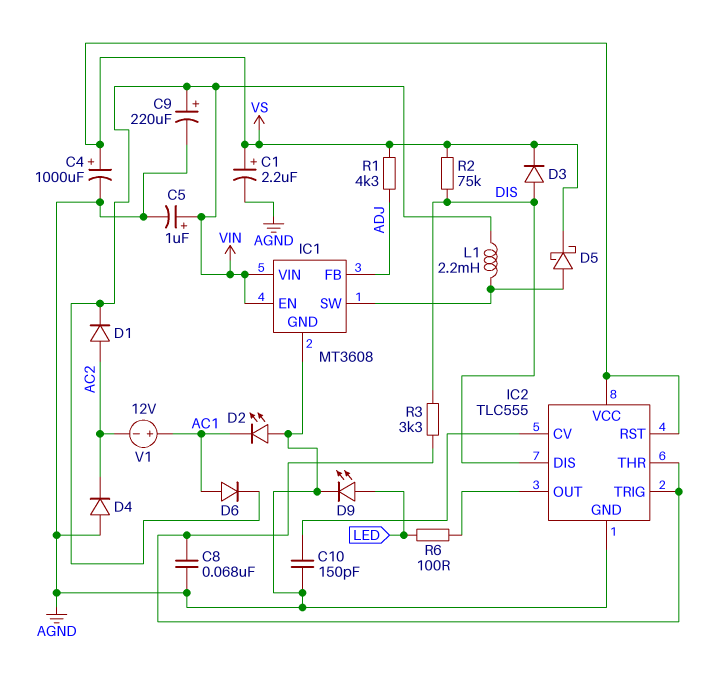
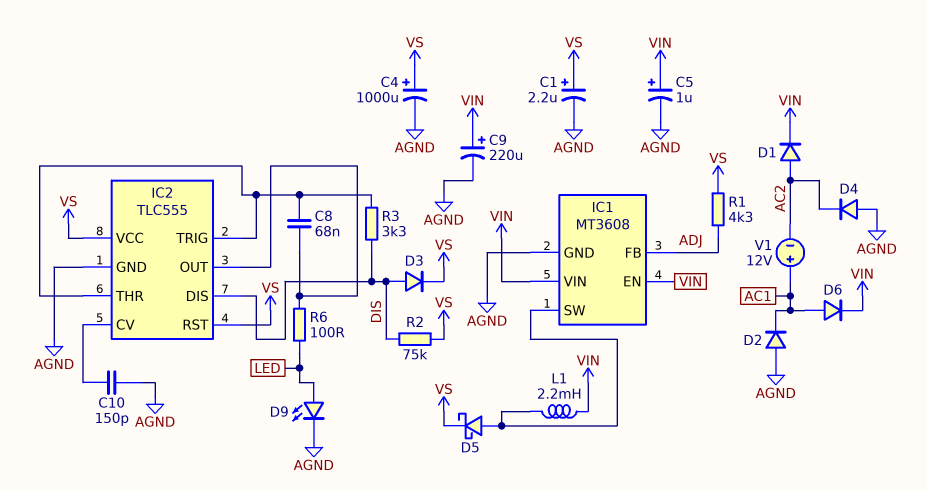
C8: 68nF (AGND, IC2/THR) -> 68nF (IC2/OUT, IC2/THR)
D2: LED (A AGND, K AC1) -> diode (A AGND, K AC1)

